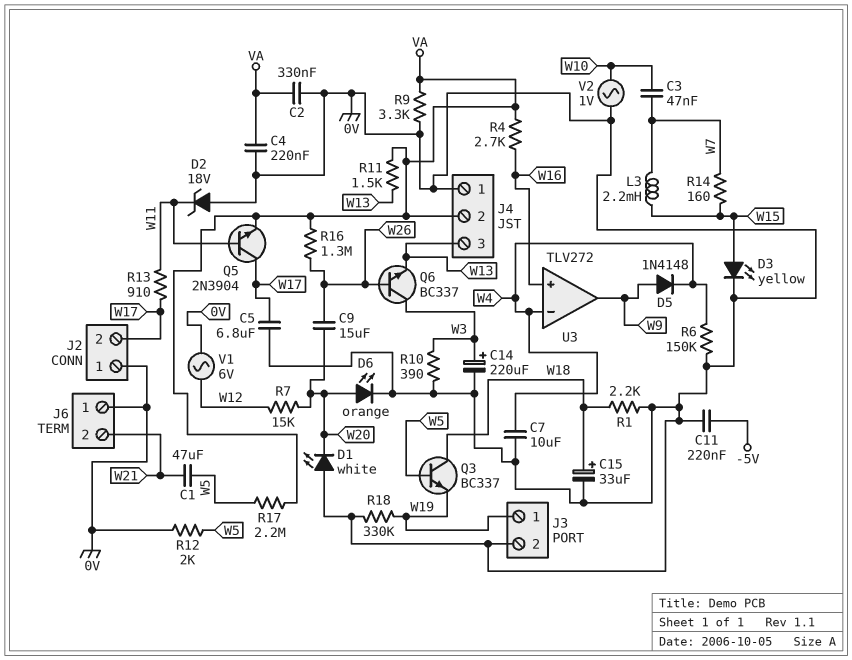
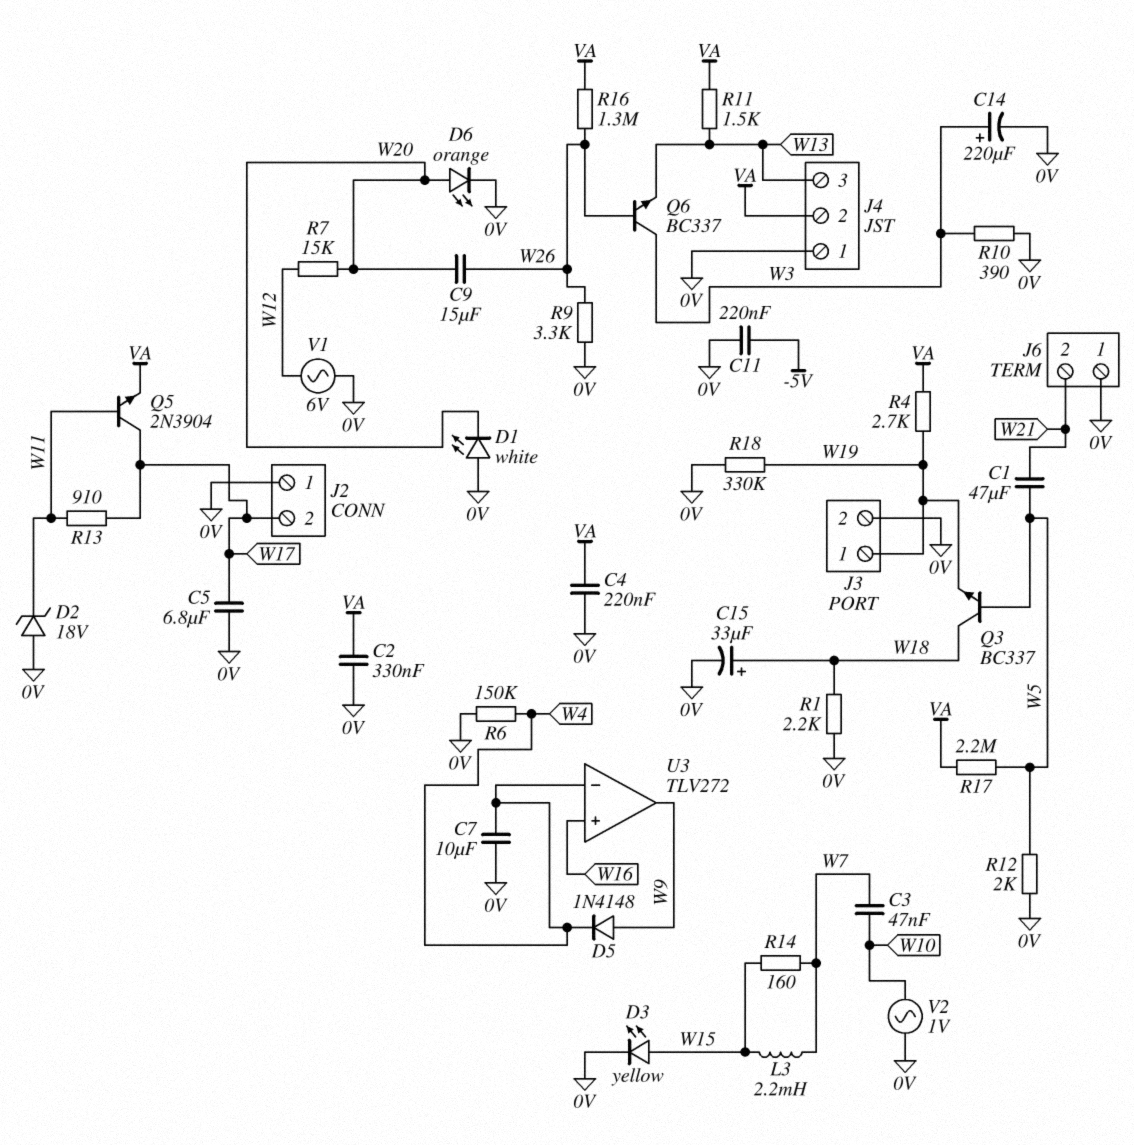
R4: 2.7k (VA, W16) -> 2.7k (VA, W19)
R9: 3.3k (0V, VA) -> 3.3k (0V, W26)

